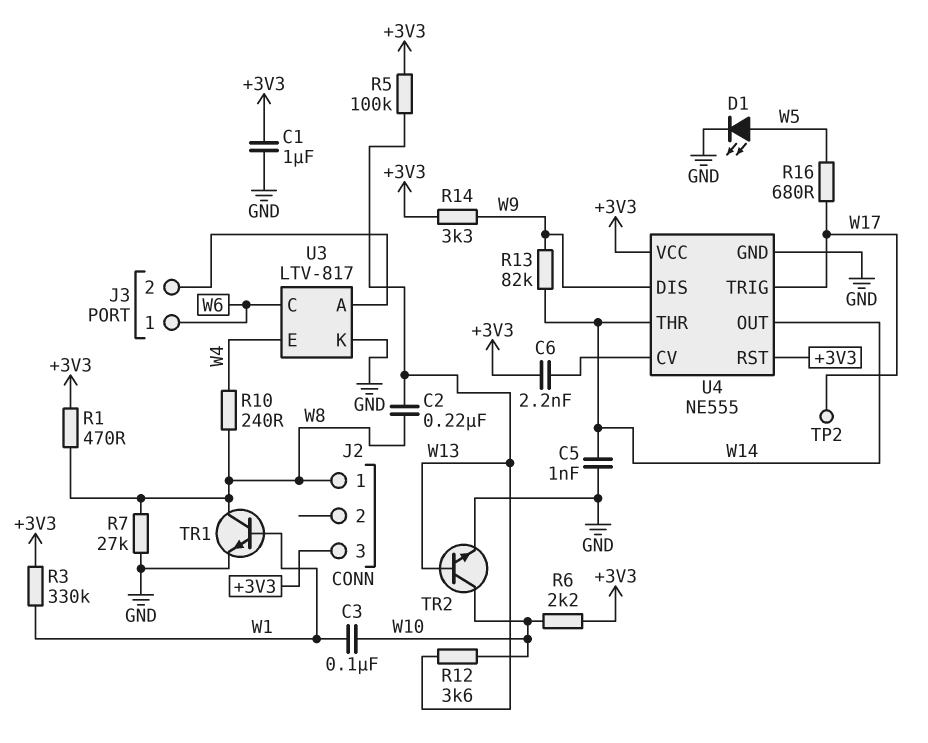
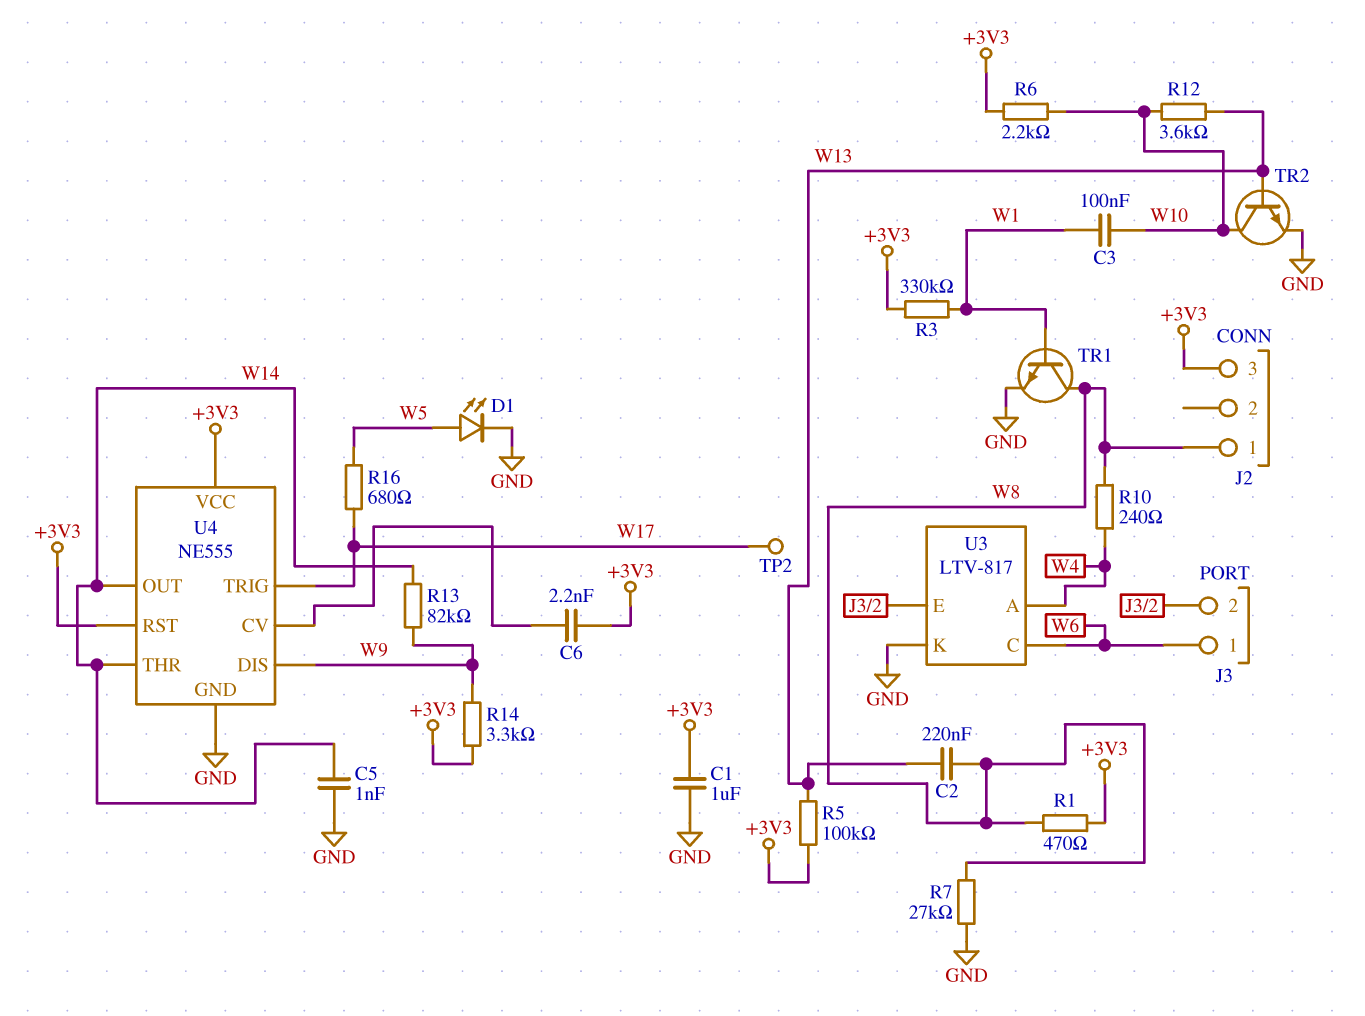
U3 pin A: J3/2 -> W4
U3 pin E: W4 -> J3/2

